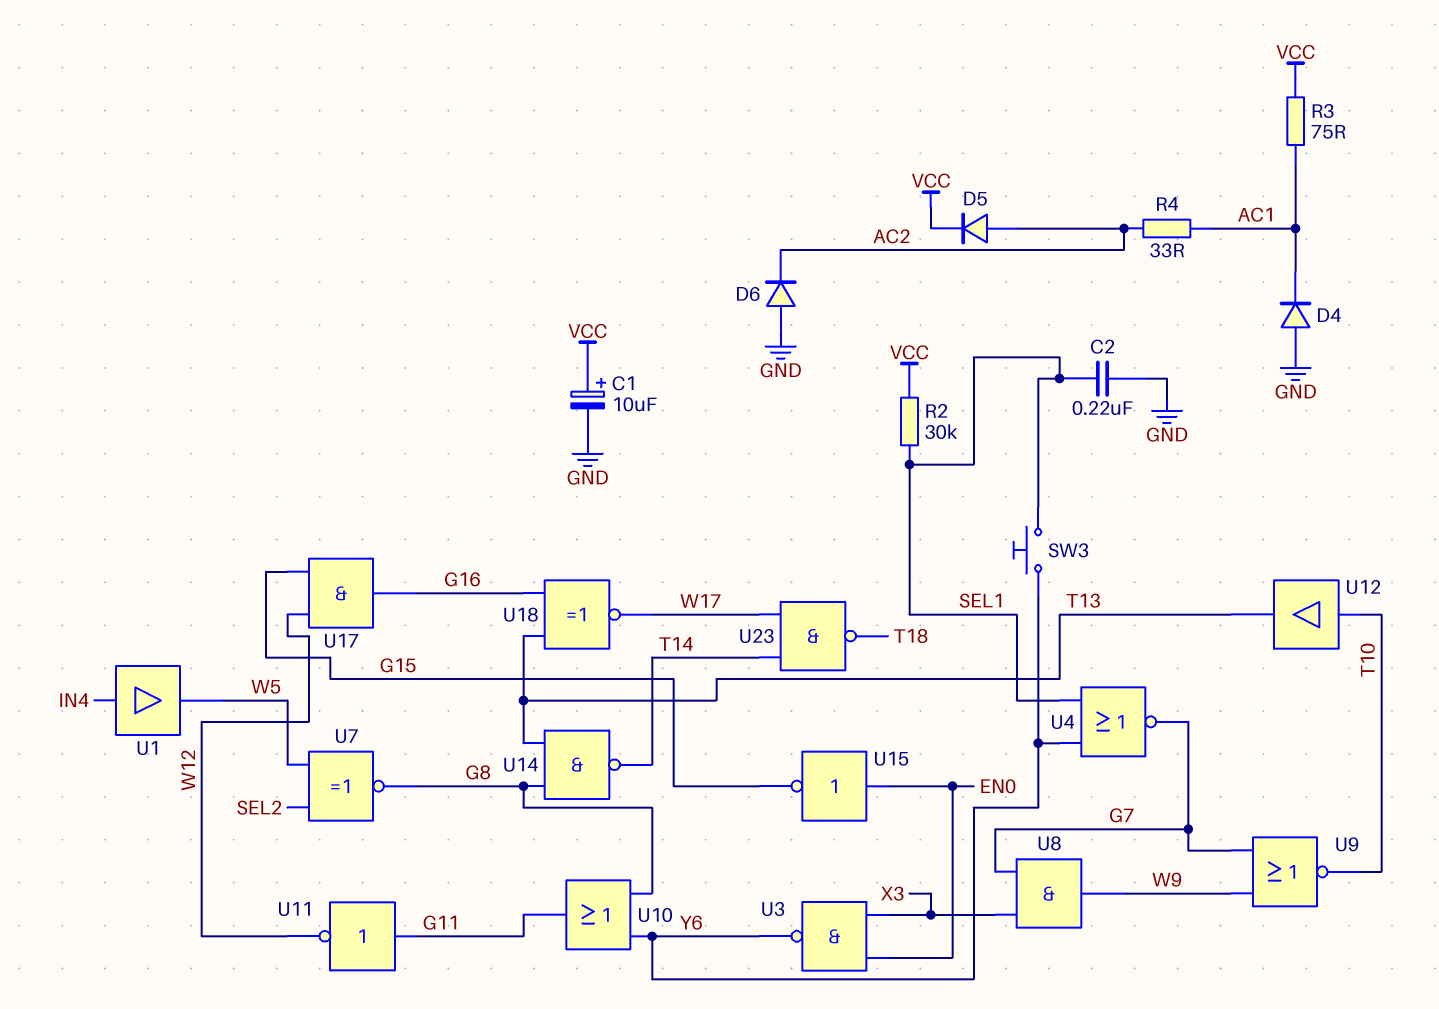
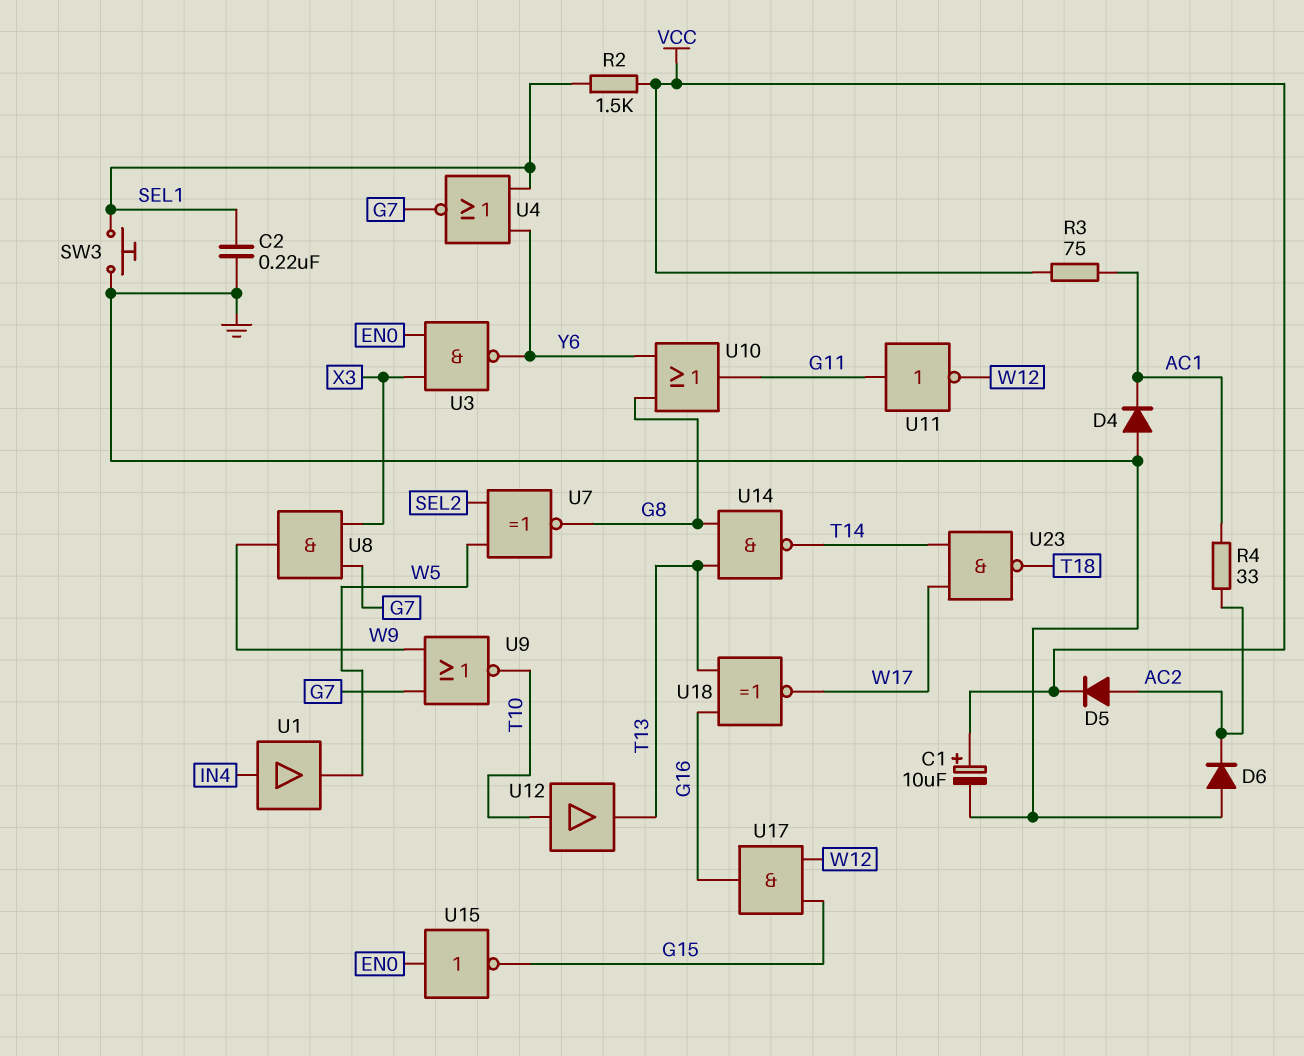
R2: 30k (SEL1, VCC) -> 1.5k (SEL1, VCC)
SW3: button (SEL1, Y6) -> button (GND, SEL1)

